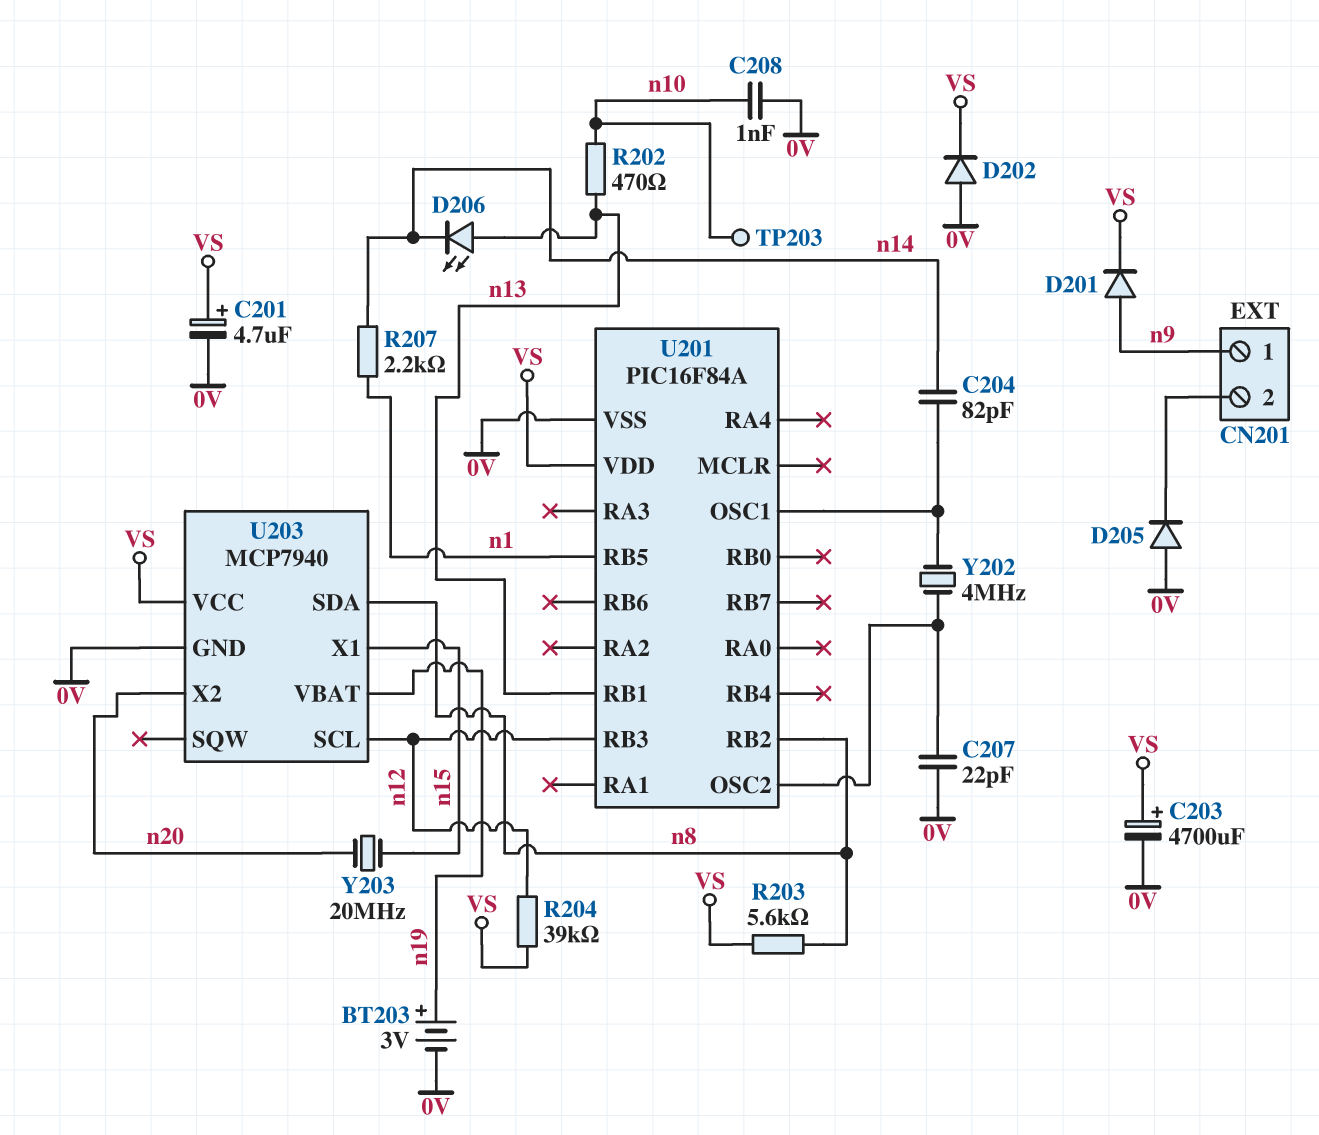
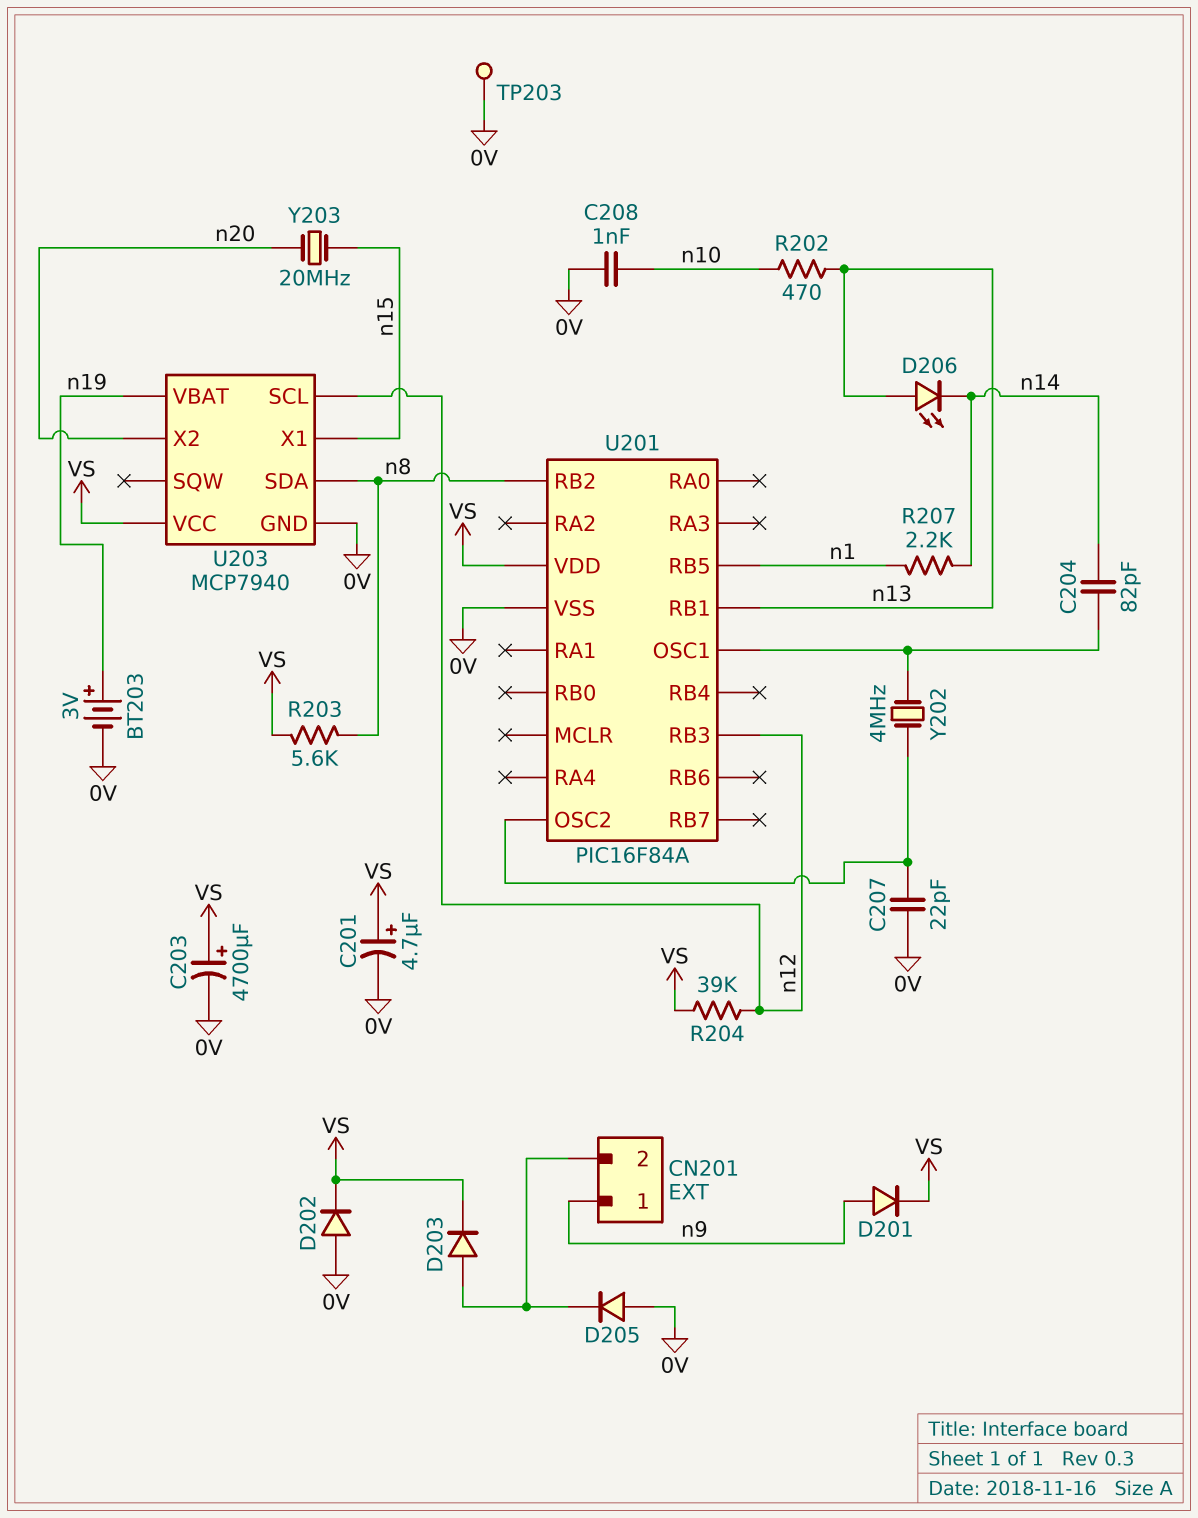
D203: none -> diode (A CN201/2, K VS)
TP203: test point (n10) -> test point (0V)

